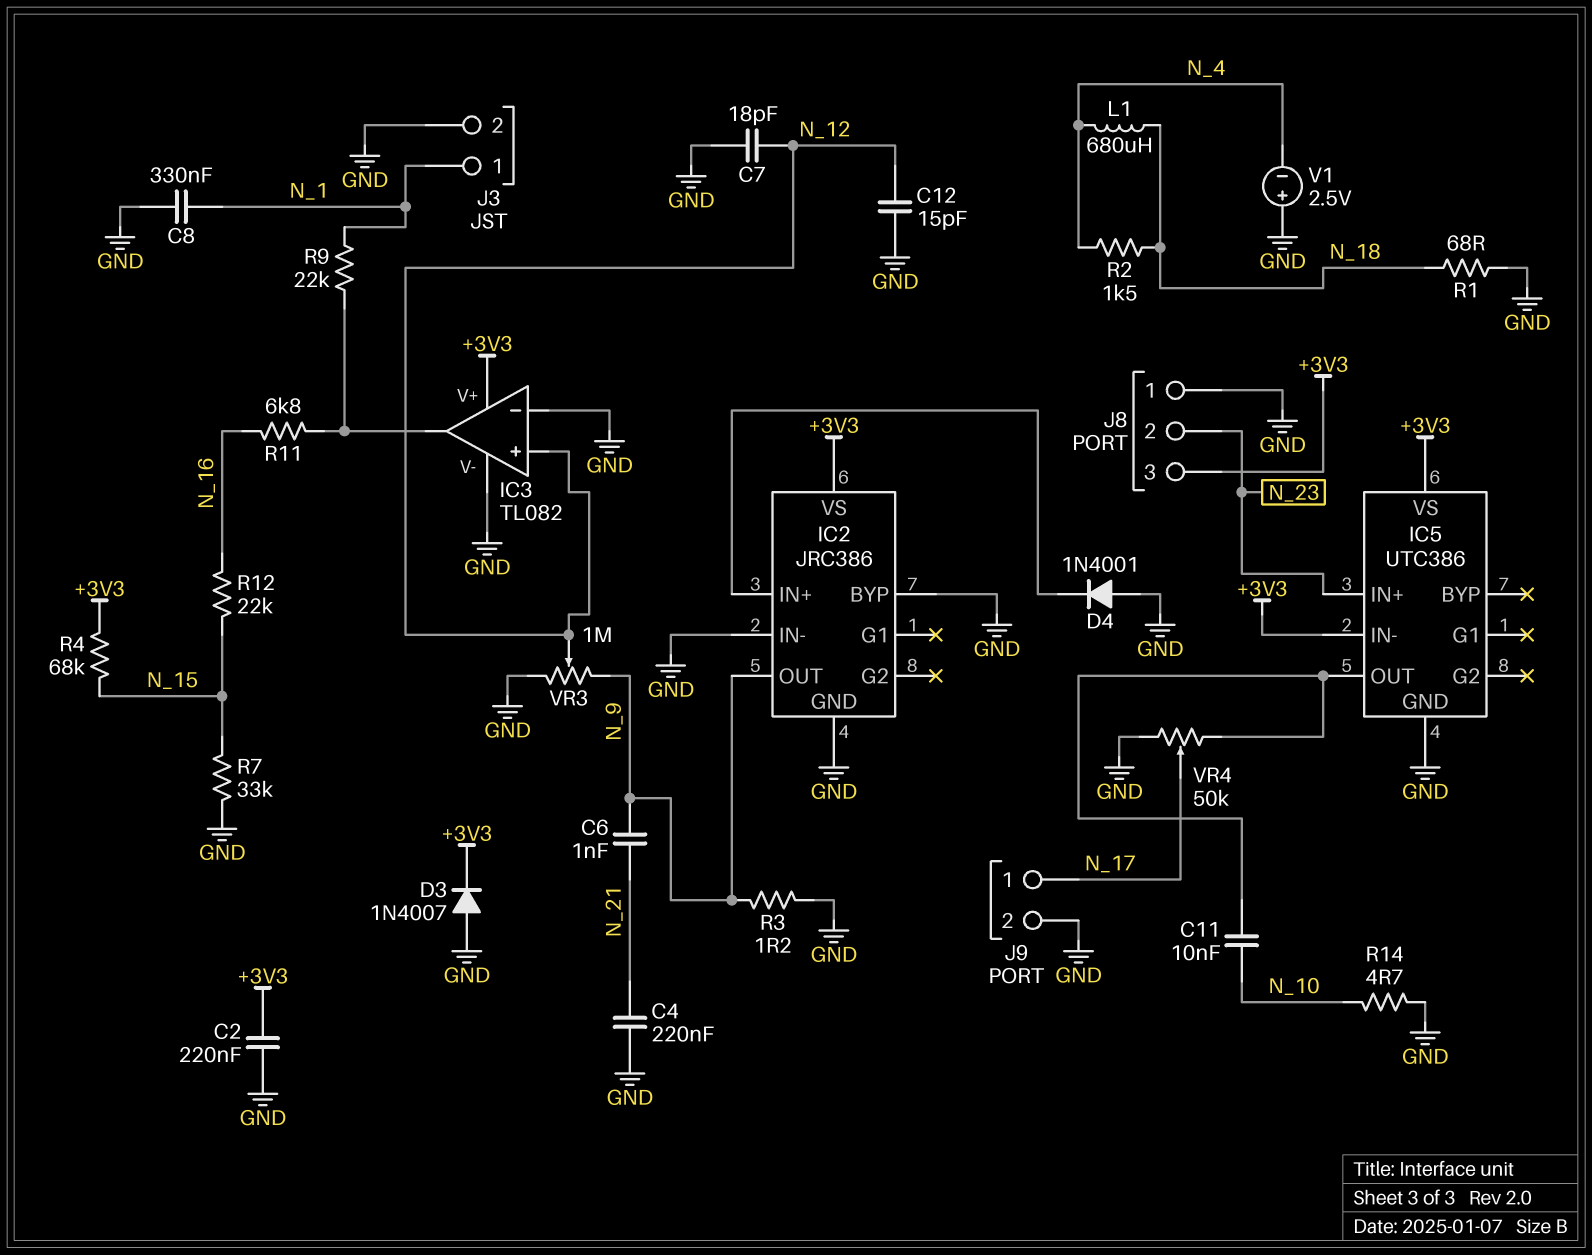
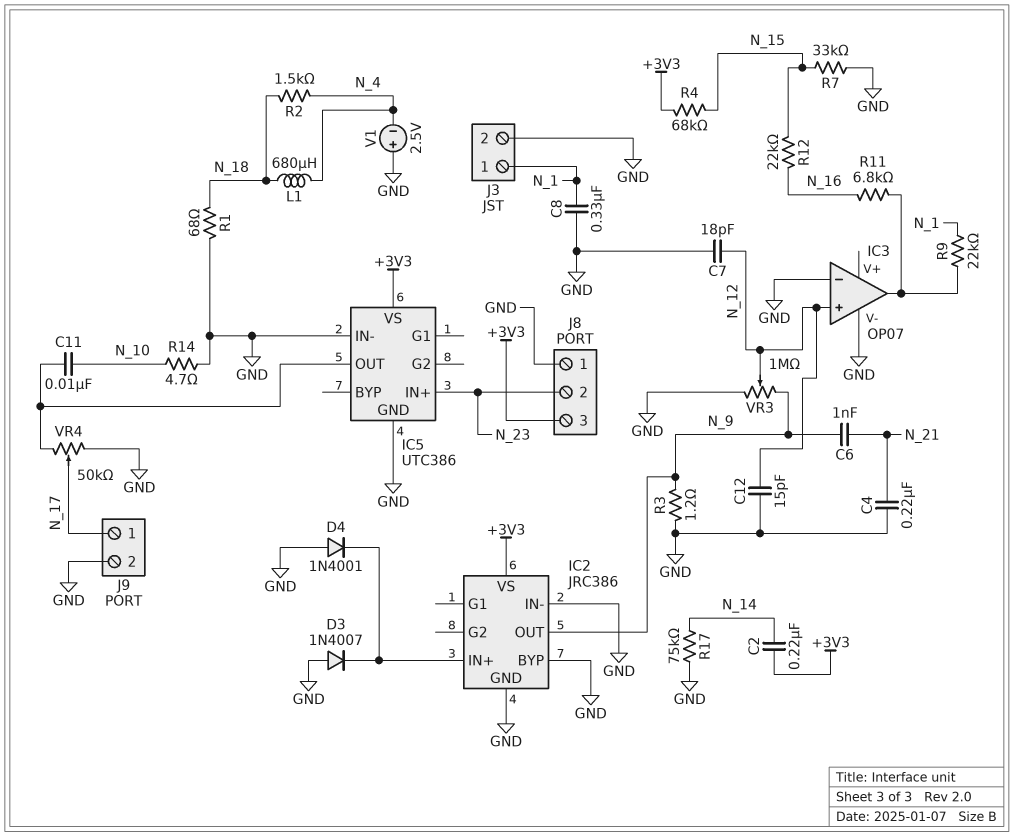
C2: 220nF (+3V3, GND) -> 220nF (+3V3, N_14)
D3: diode 1N4007 (A GND, K +3V3) -> diode 1N4007 (A GND, K IC2/IN+)
IC3: TL082 -> OP07
IC3 pin V+: +3V3 -> none
IC5 pin IN-: +3V3 -> GND
R17: none -> 75k (GND, N_14)

